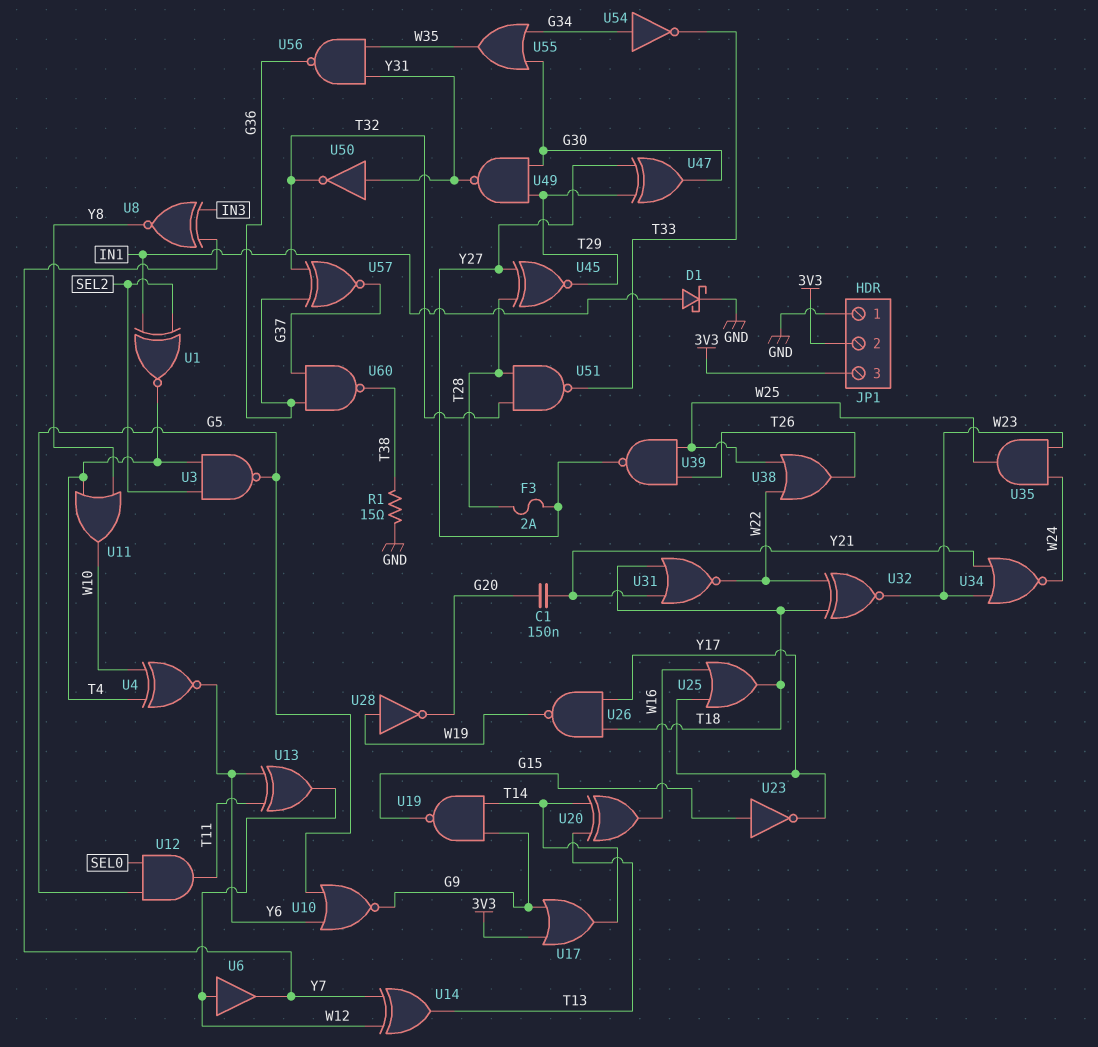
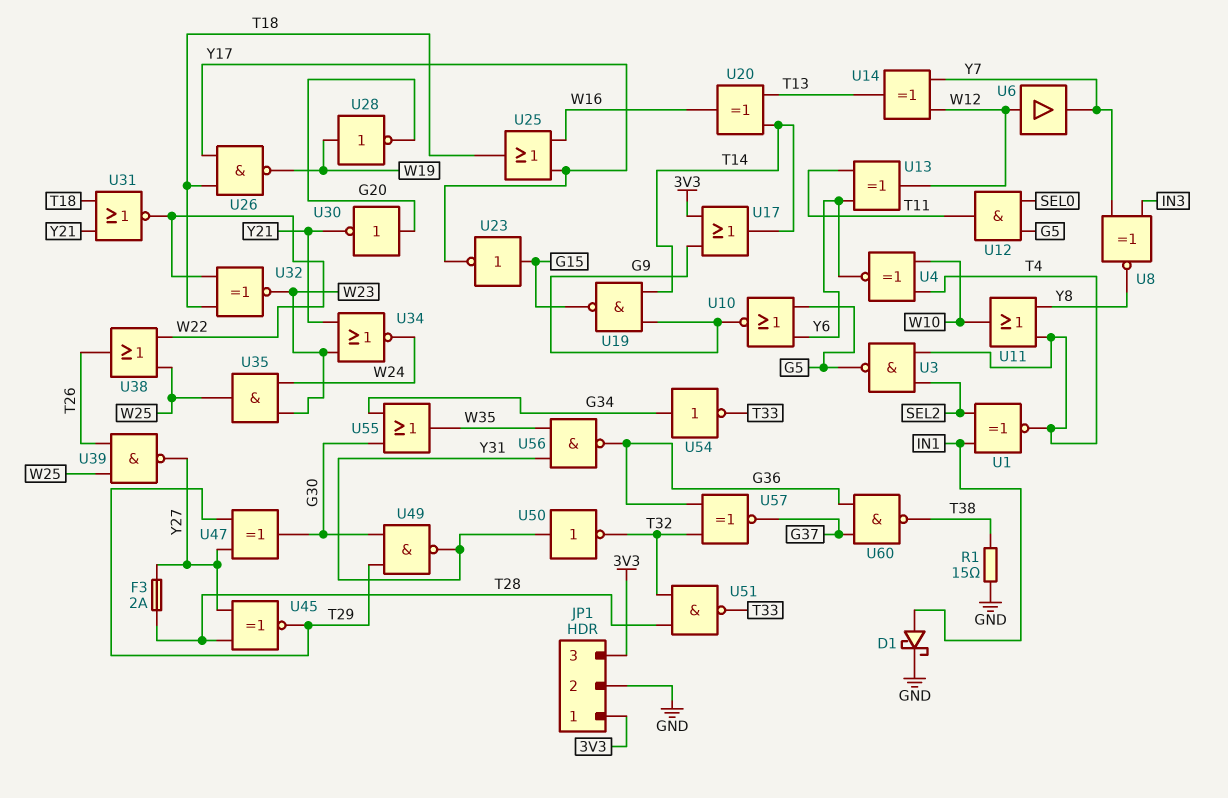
C1: 150nF (G20, Y21) -> none
JP1 pin 1: GND -> 3V3
JP1 pin 2: 3V3 -> GND
U30: none -> NOT (in G20, out Y21)

